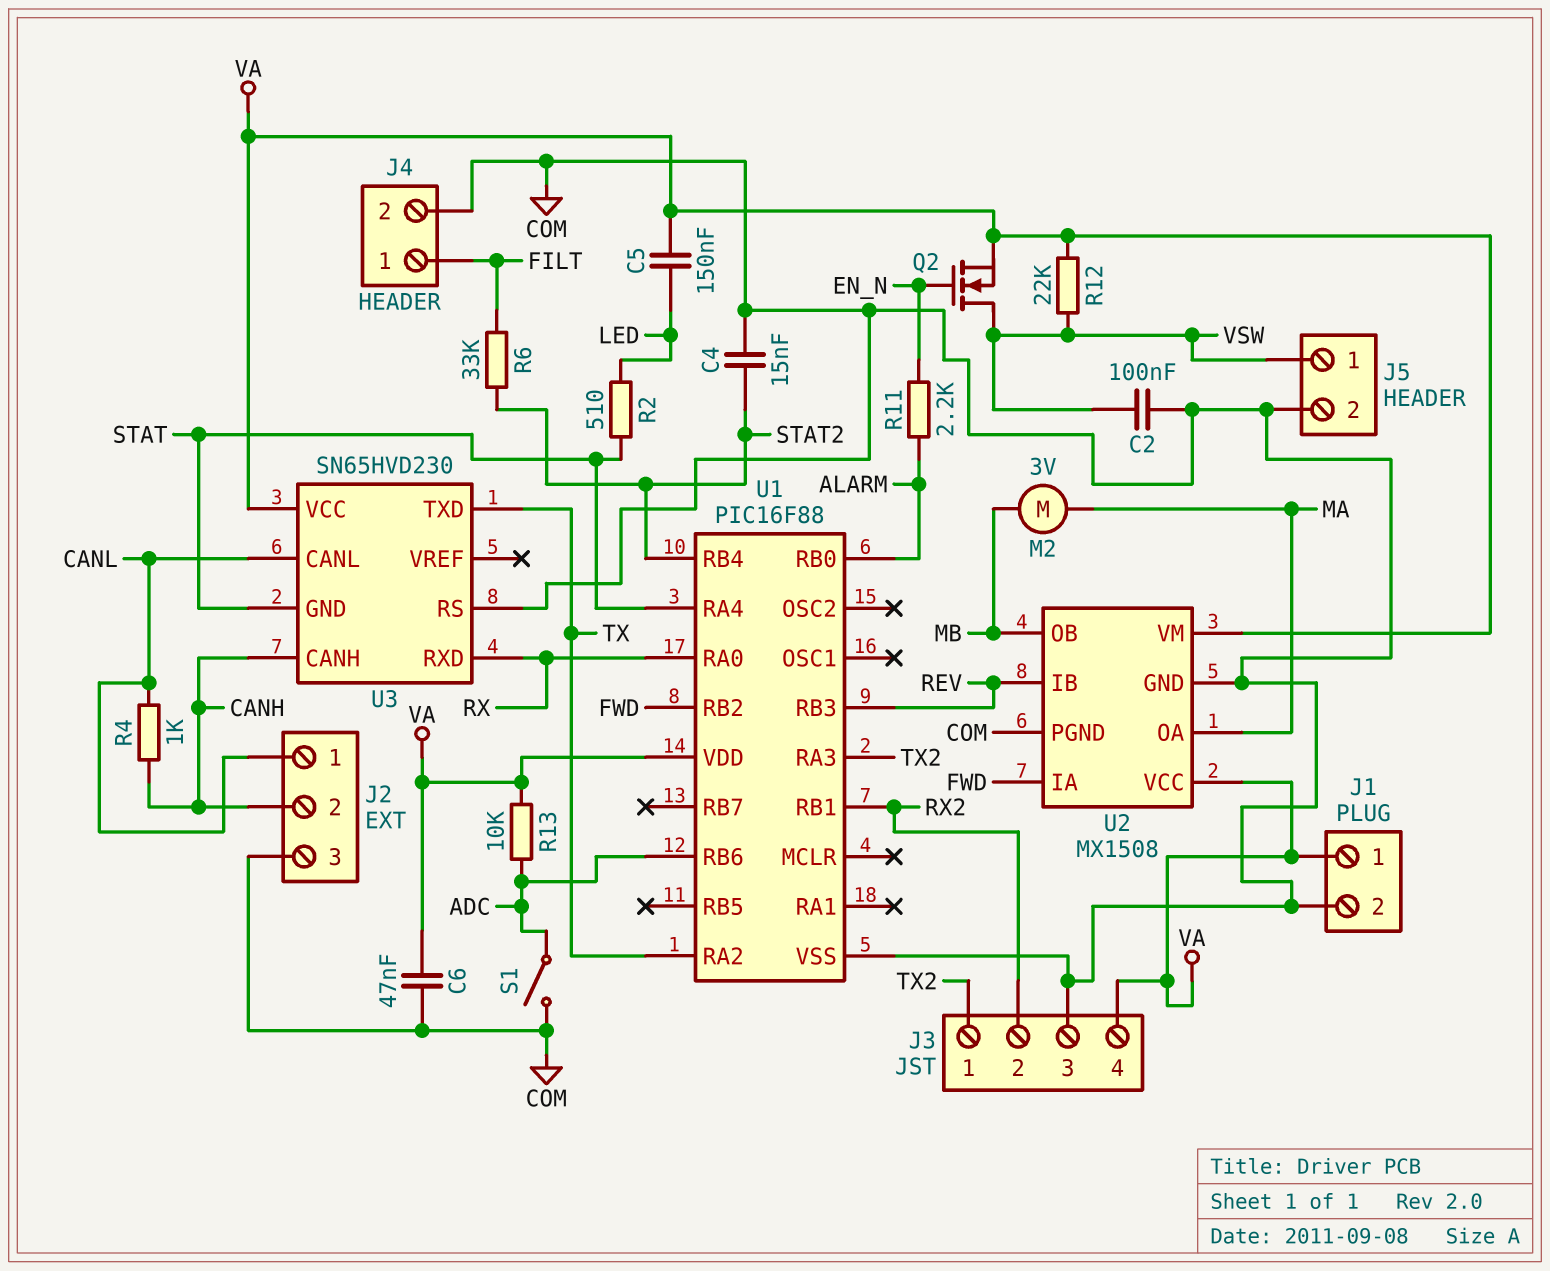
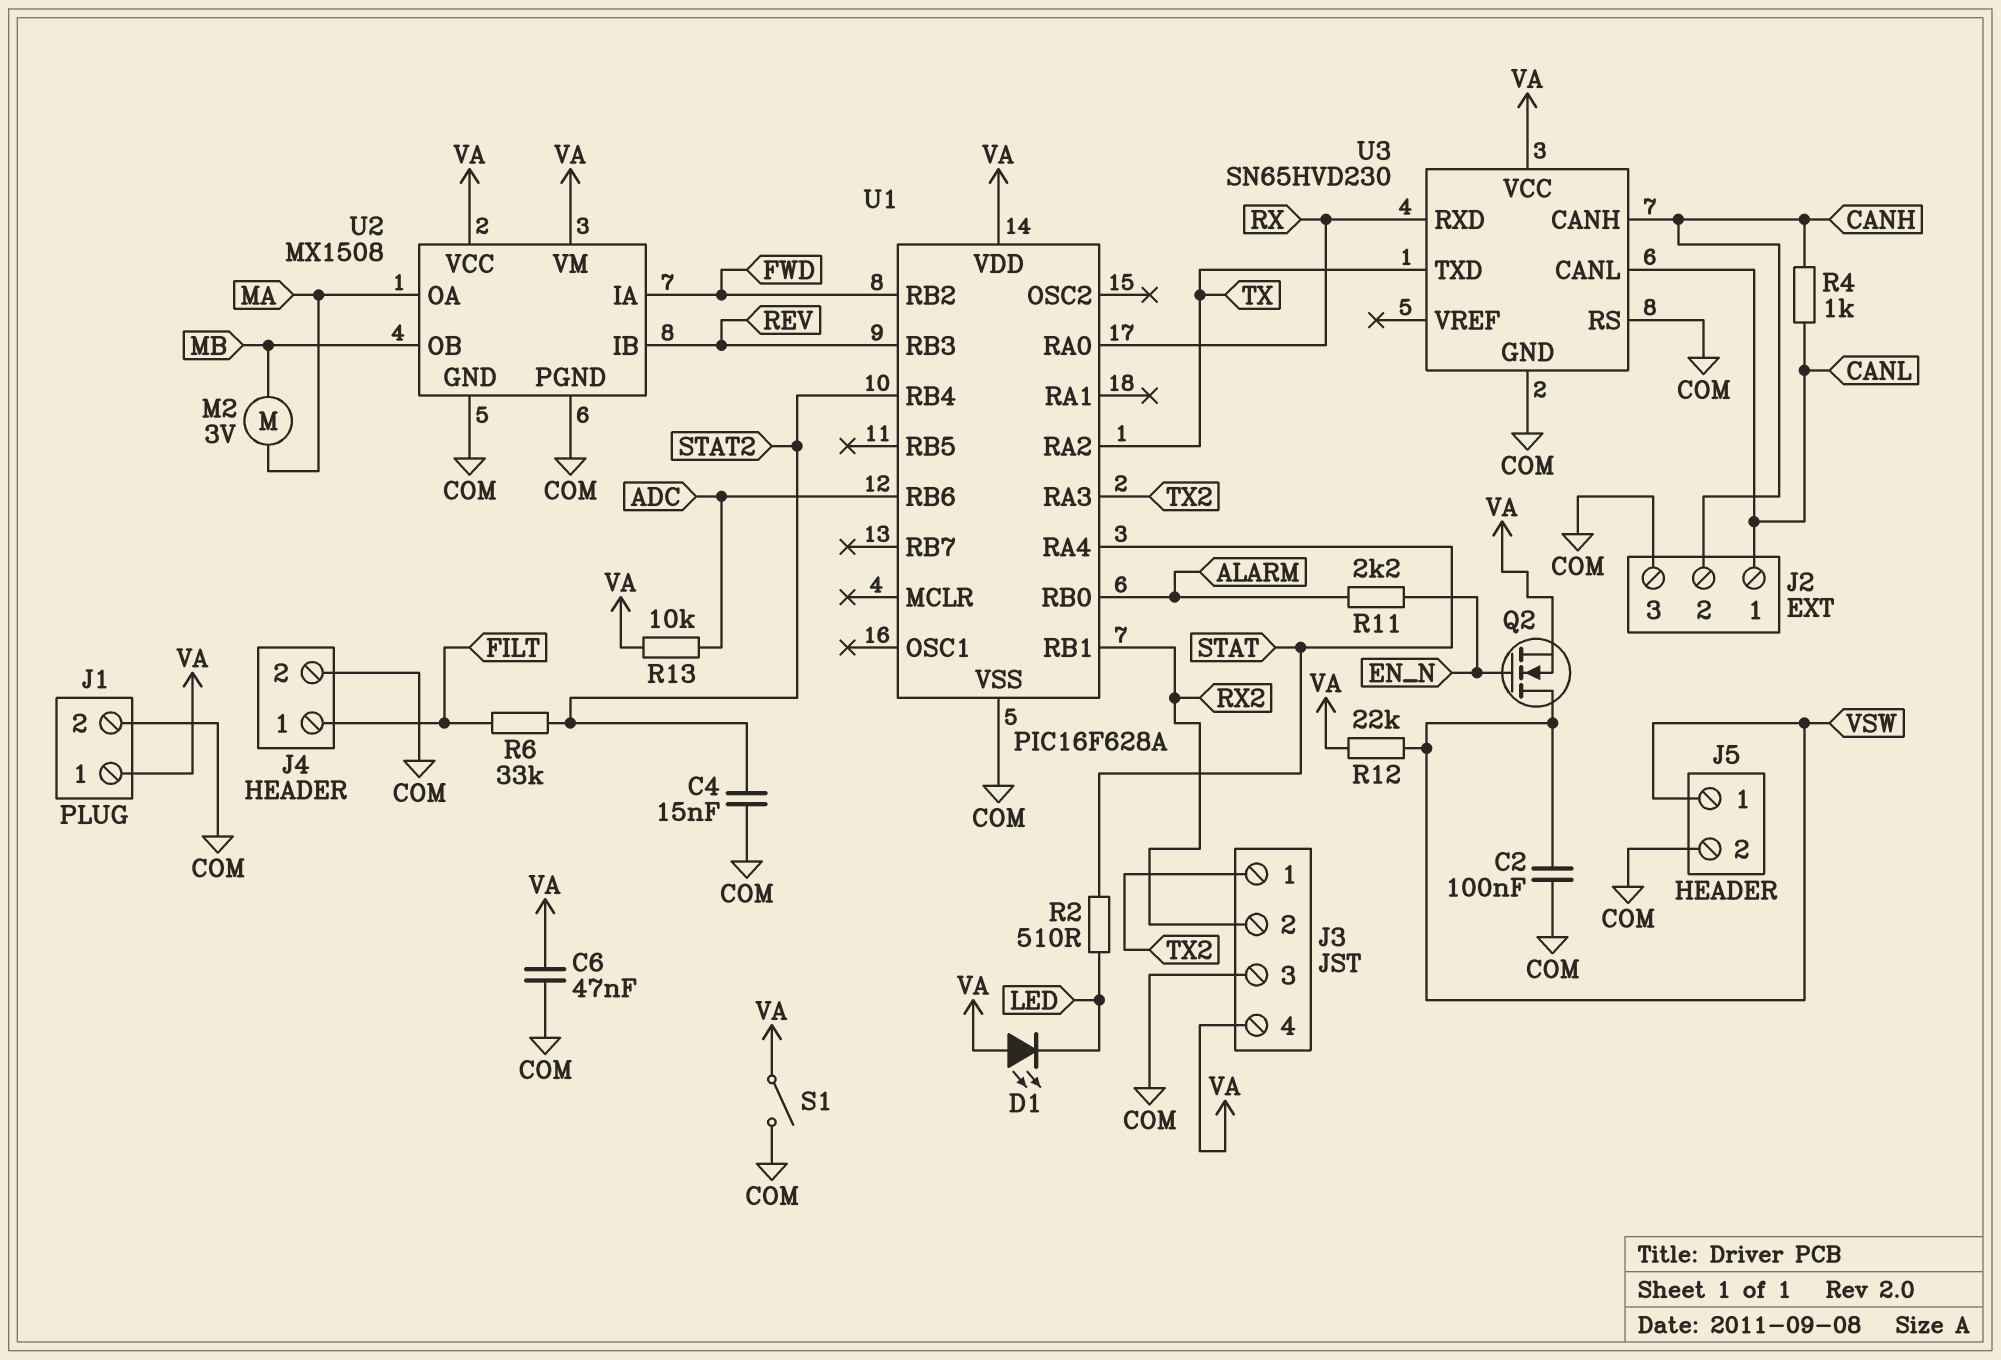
C5: 150nF (LED, VA) -> none
D1: none -> LED (A VA, K LED)
S1: switch (ADC, COM) -> switch (COM, VA)
U1: PIC16F88 -> PIC16F628A
U3 pin GND: STAT -> COM

